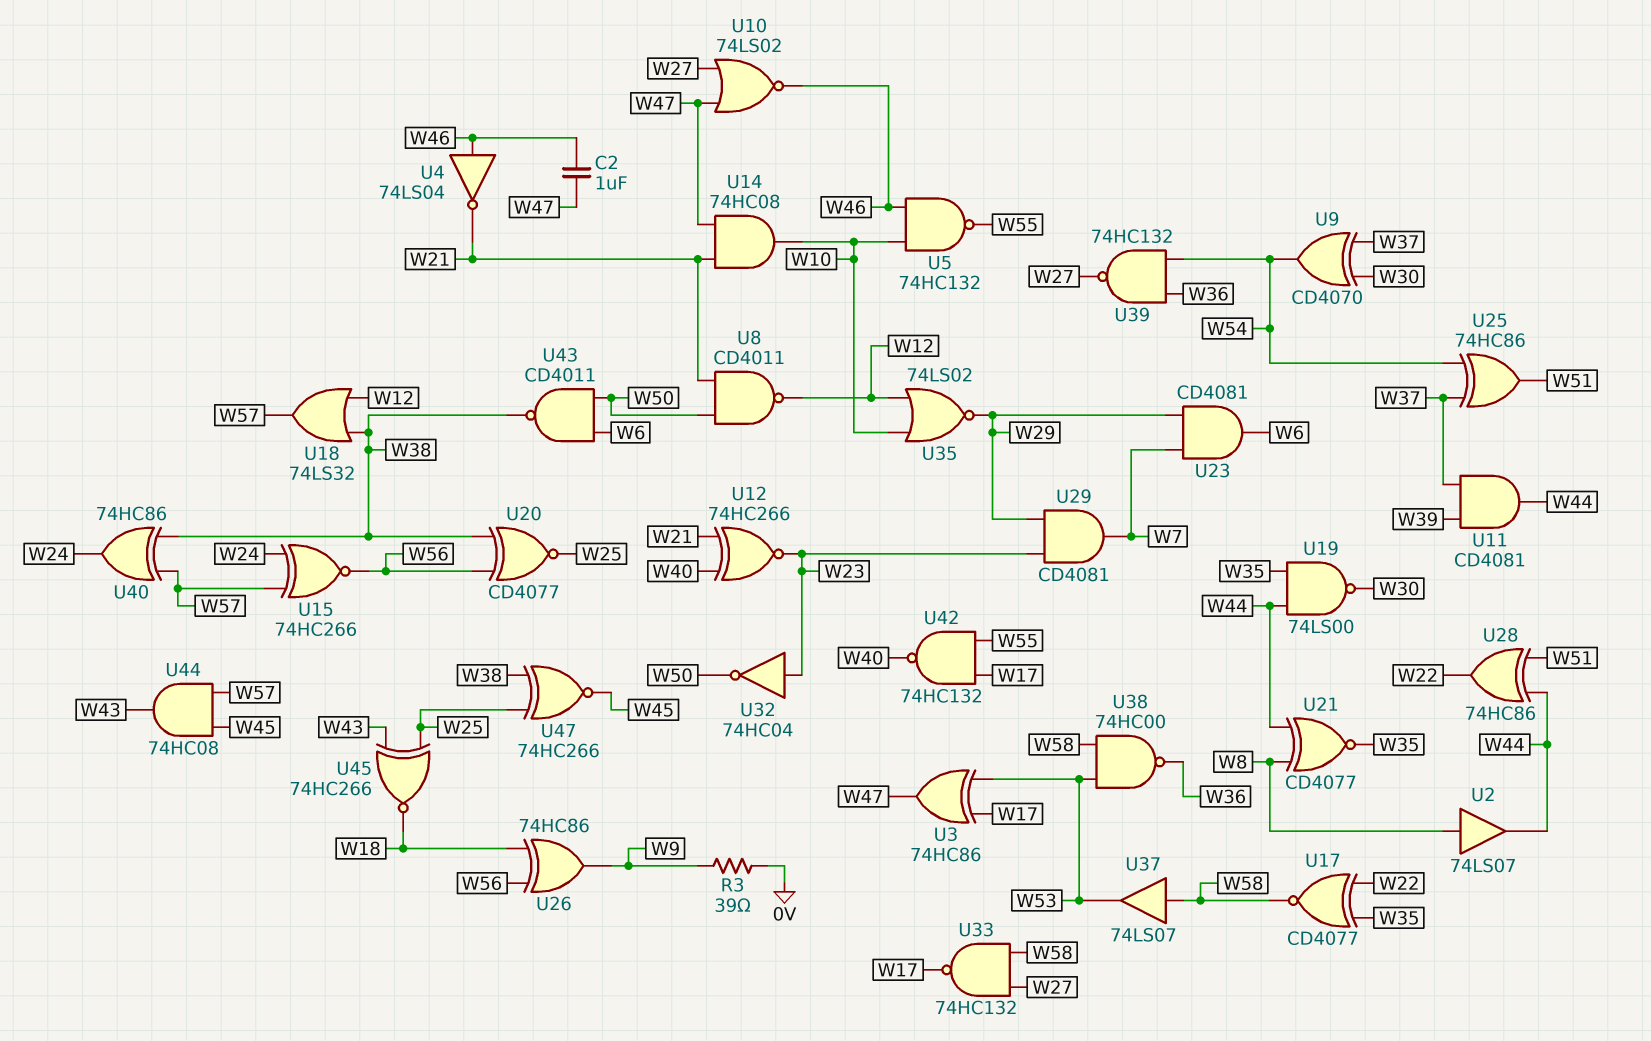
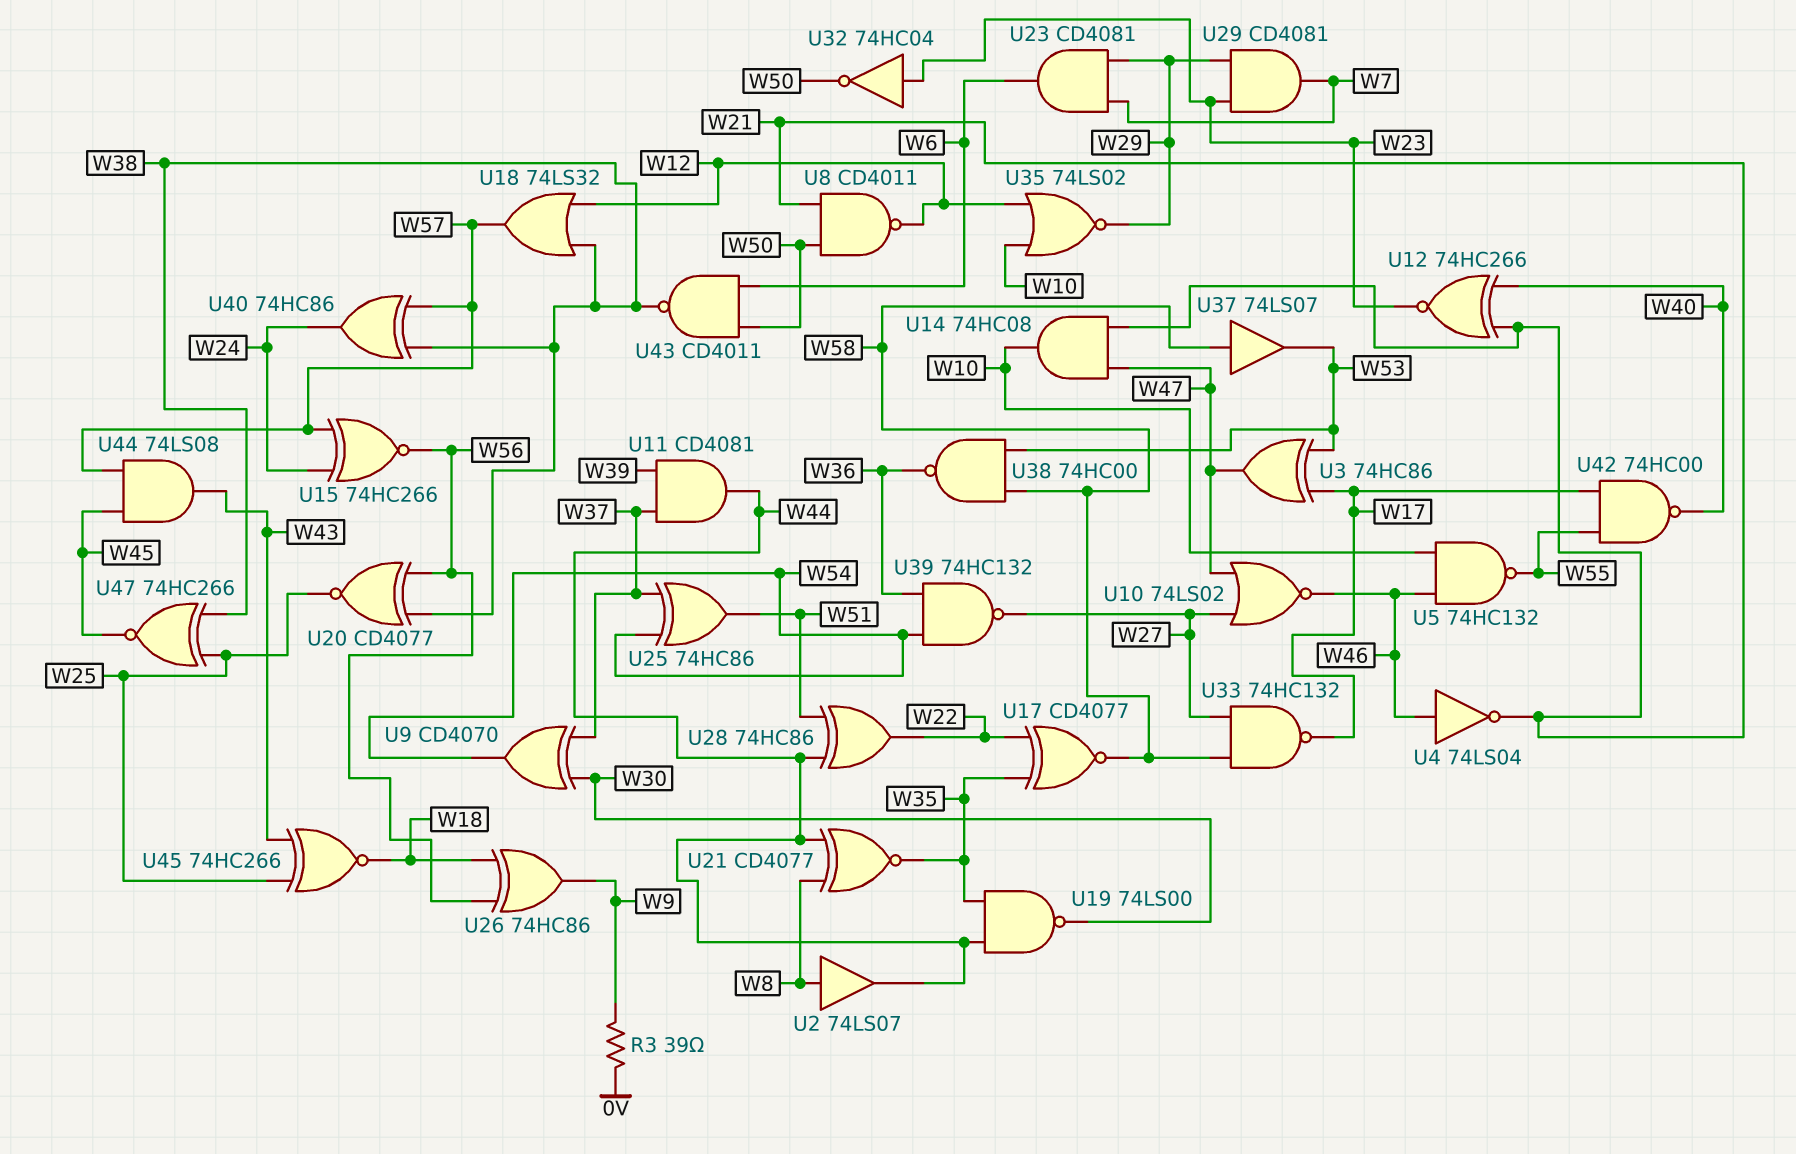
C2: 1uF (W46, W47) -> none
U42: NAND 74HC132 (in W17, in W55, out W40) -> NAND 74HC00 (in W17, in W55, out W40)
U44: AND 74HC08 (in W45, in W57, out W43) -> AND 74LS08 (in W45, in W57, out W43)

